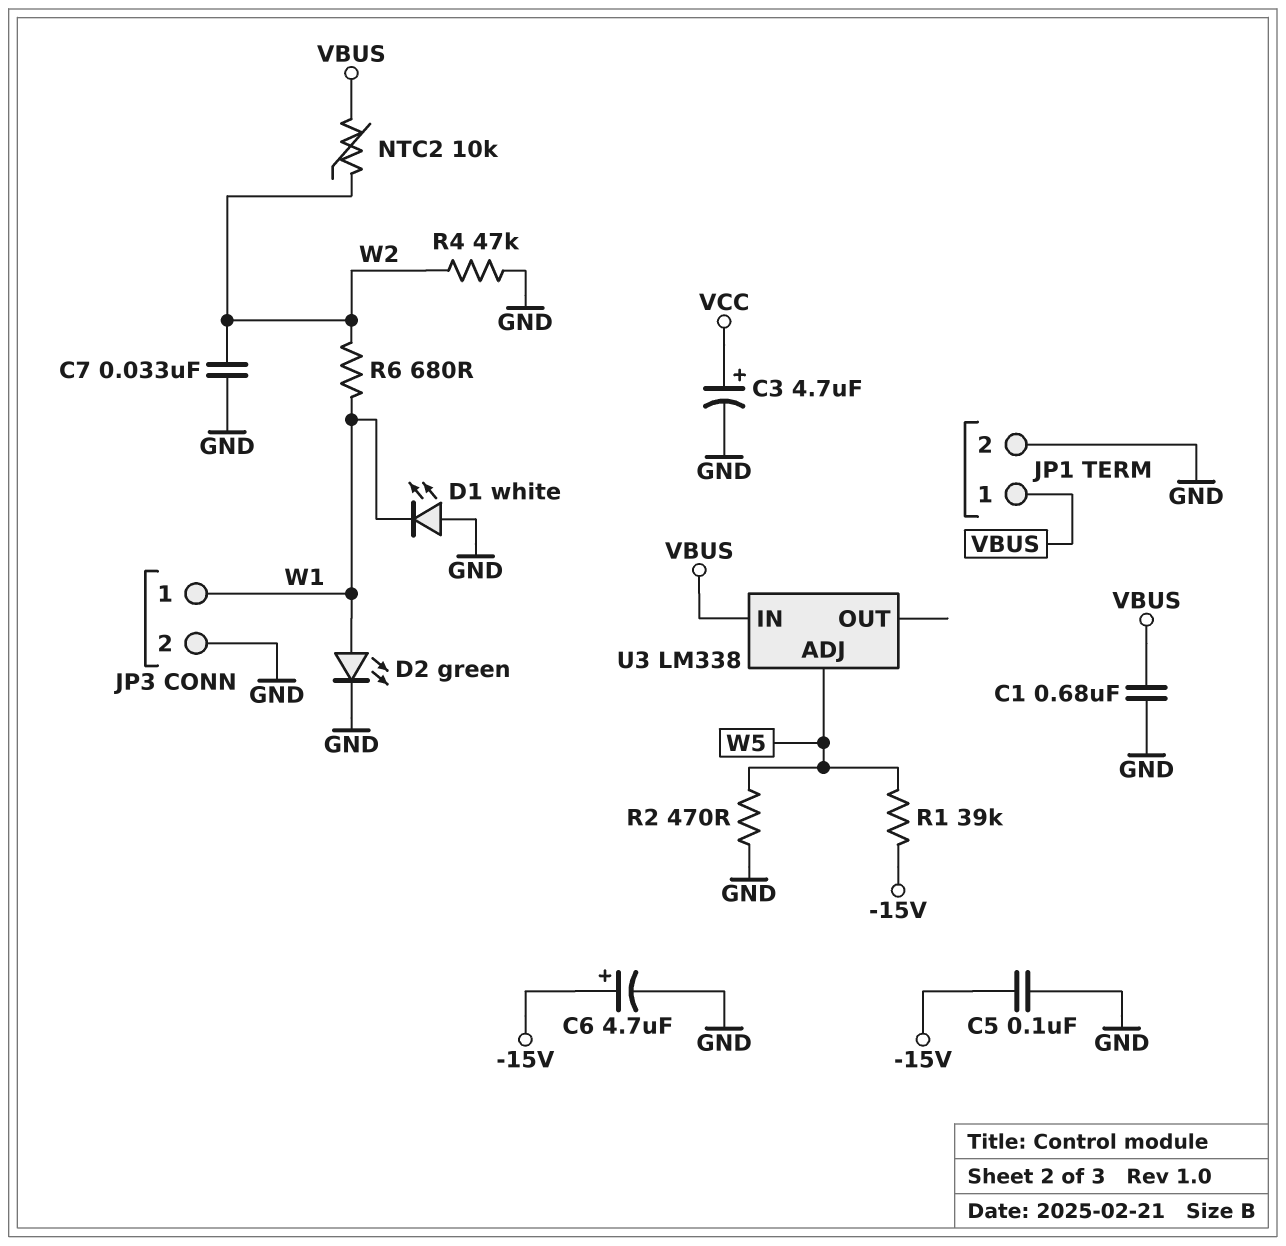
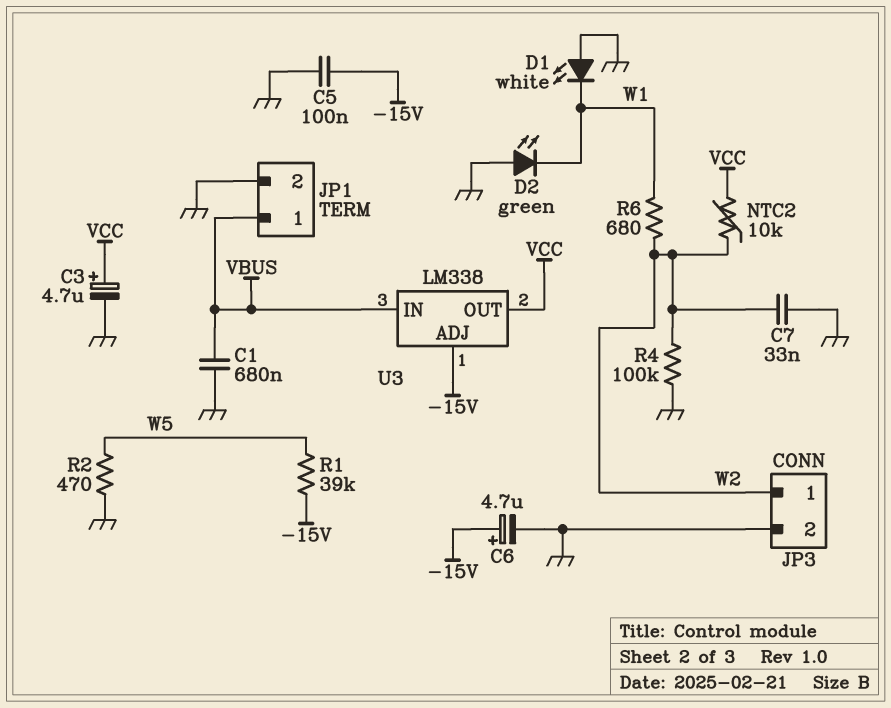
D2: LED green (A W1, K GND) -> LED green (A GND, K W1)
JP3 pin 1: W1 -> W2
NTC2: 10k (VBUS, W2) -> 10k (VCC, W2)
R4: 47k (GND, W2) -> 100k (GND, W2)
U3 pin ADJ: W5 -> -15V
U3 pin OUT: none -> VCC

